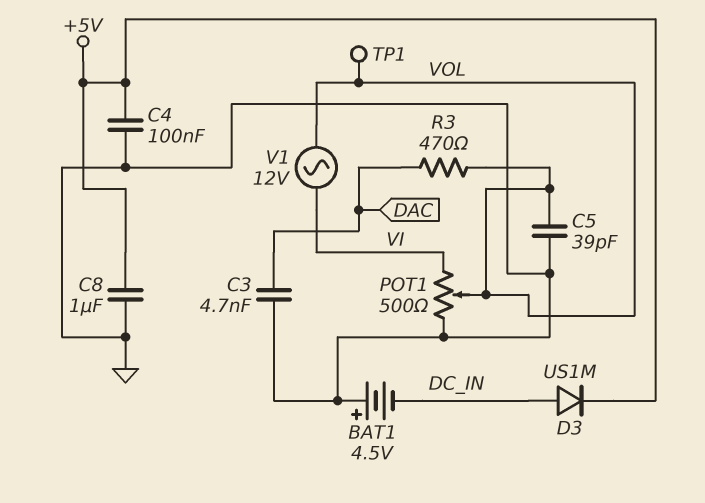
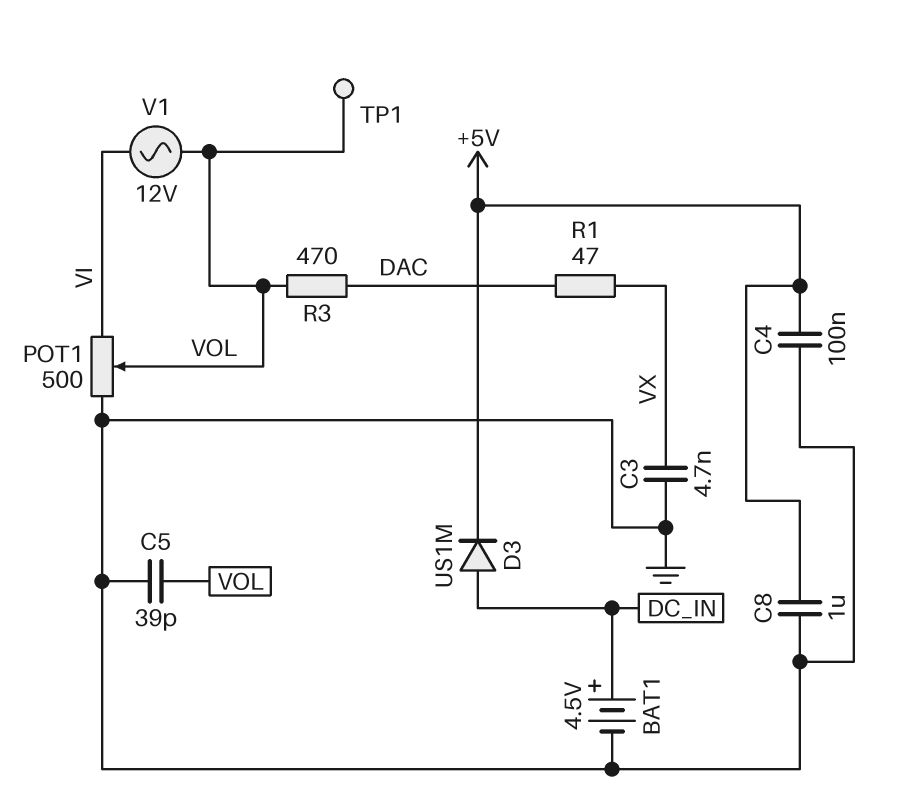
BAT1: 4.5V (plus GND, minus DC_IN) -> 4.5V (plus DC_IN, minus GND)
C3: 4.7nF (DAC, GND) -> 4.7nF (GND, VX)
R1: none -> 47 (DAC, VX)

